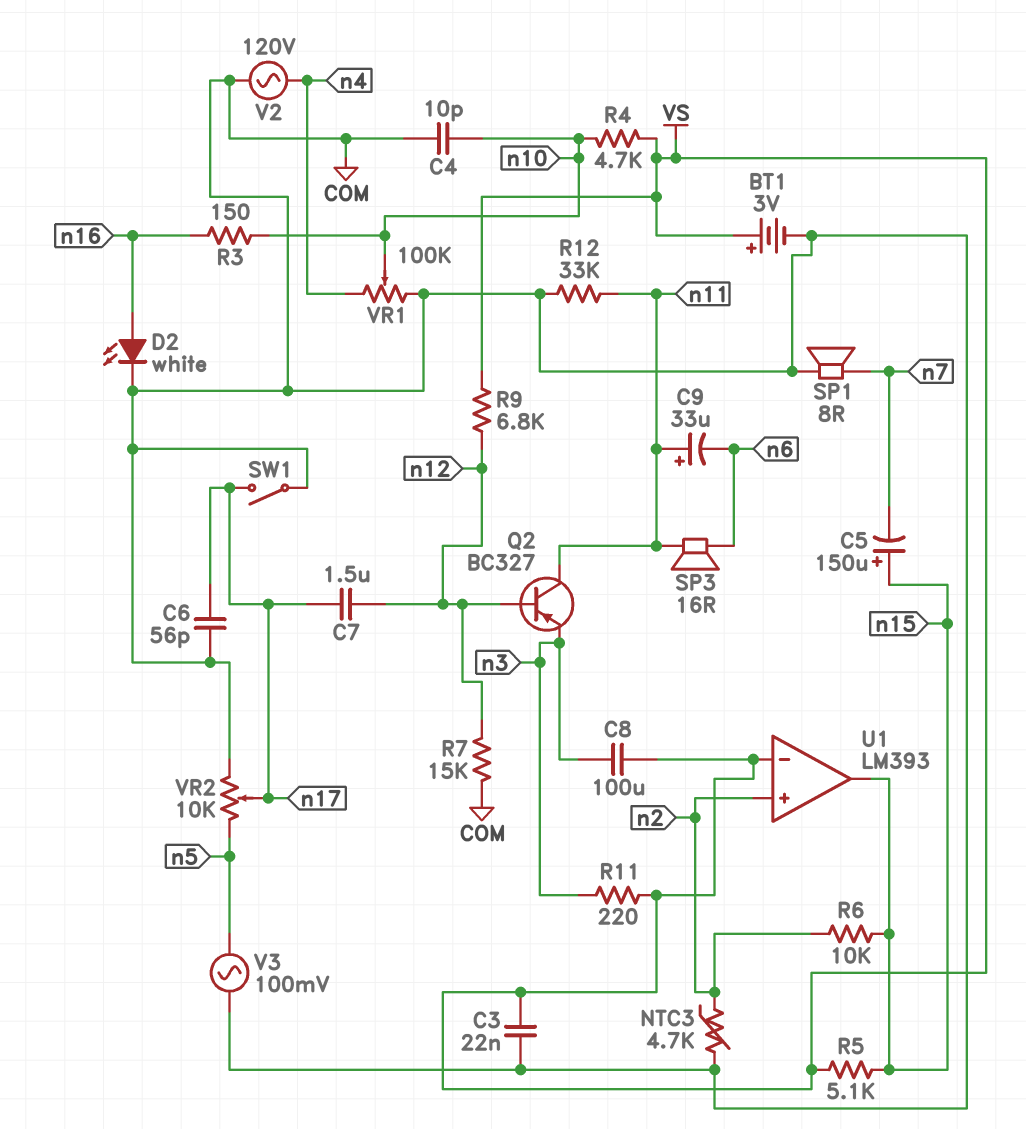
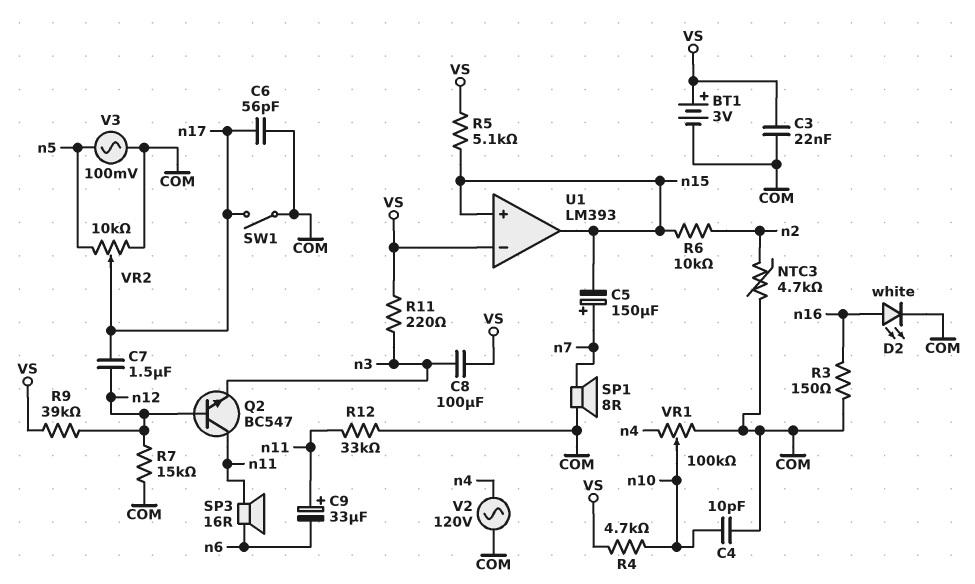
C5: 150uF (plus n15, minus n7) -> 150uF (plus n7, minus n15)
Q2: PNP BC327 (B n12, C n11, E n3) -> NPN BC547 (B n12, C n11, E n3)
R3: 150 (n10, n16) -> 150 (COM, n16)
R9: 6.8k (VS, n12) -> 39k (VS, n12)
U1 pin in+: n2 -> n15

